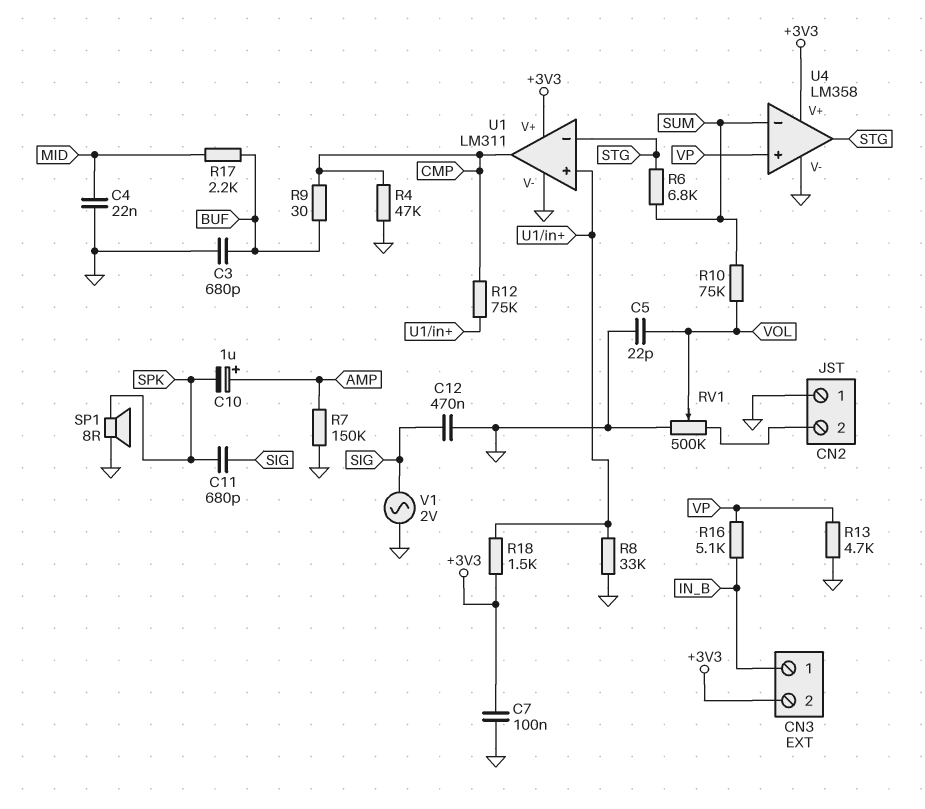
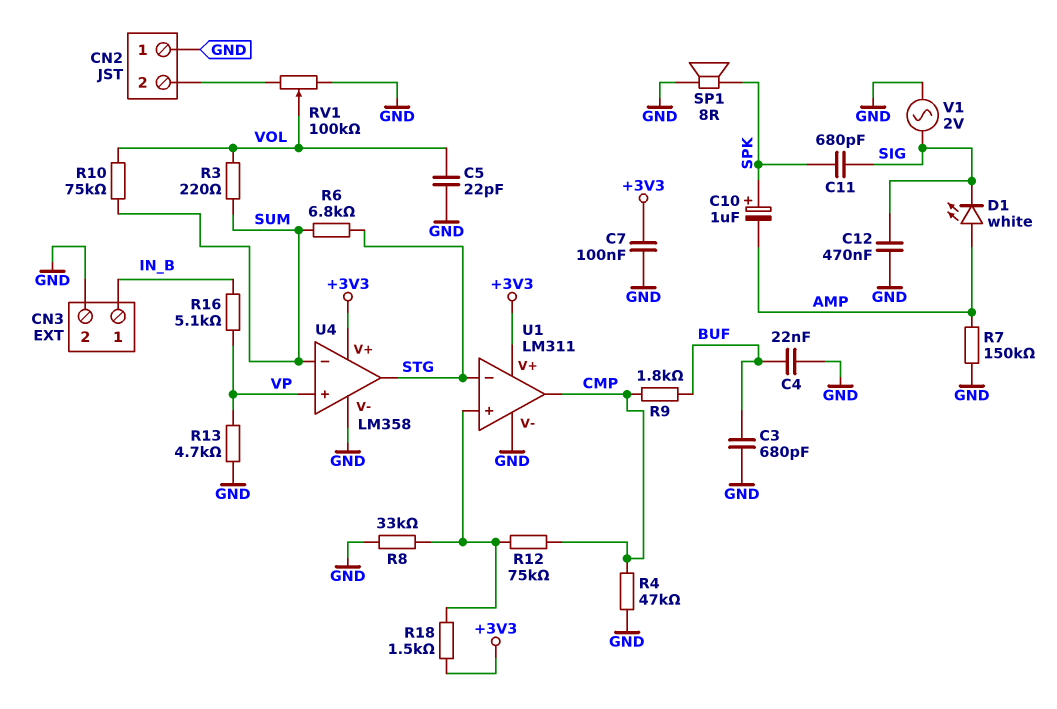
C4: 22nF (GND, MID) -> 22nF (BUF, GND)
C10: 1uF (plus AMP, minus SPK) -> 1uF (plus SPK, minus AMP)
CN3 pin 2: +3V3 -> GND
D1: none -> LED white (A AMP, K SIG)
R3: none -> 220 (SUM, VOL)
R9: 30 (BUF, CMP) -> 1.8k (BUF, CMP)
R17: 2.2k (BUF, MID) -> none
RV1: 500k (CN2/2, GND, wiper VOL) -> 100k (CN2/2, GND, wiper VOL)

